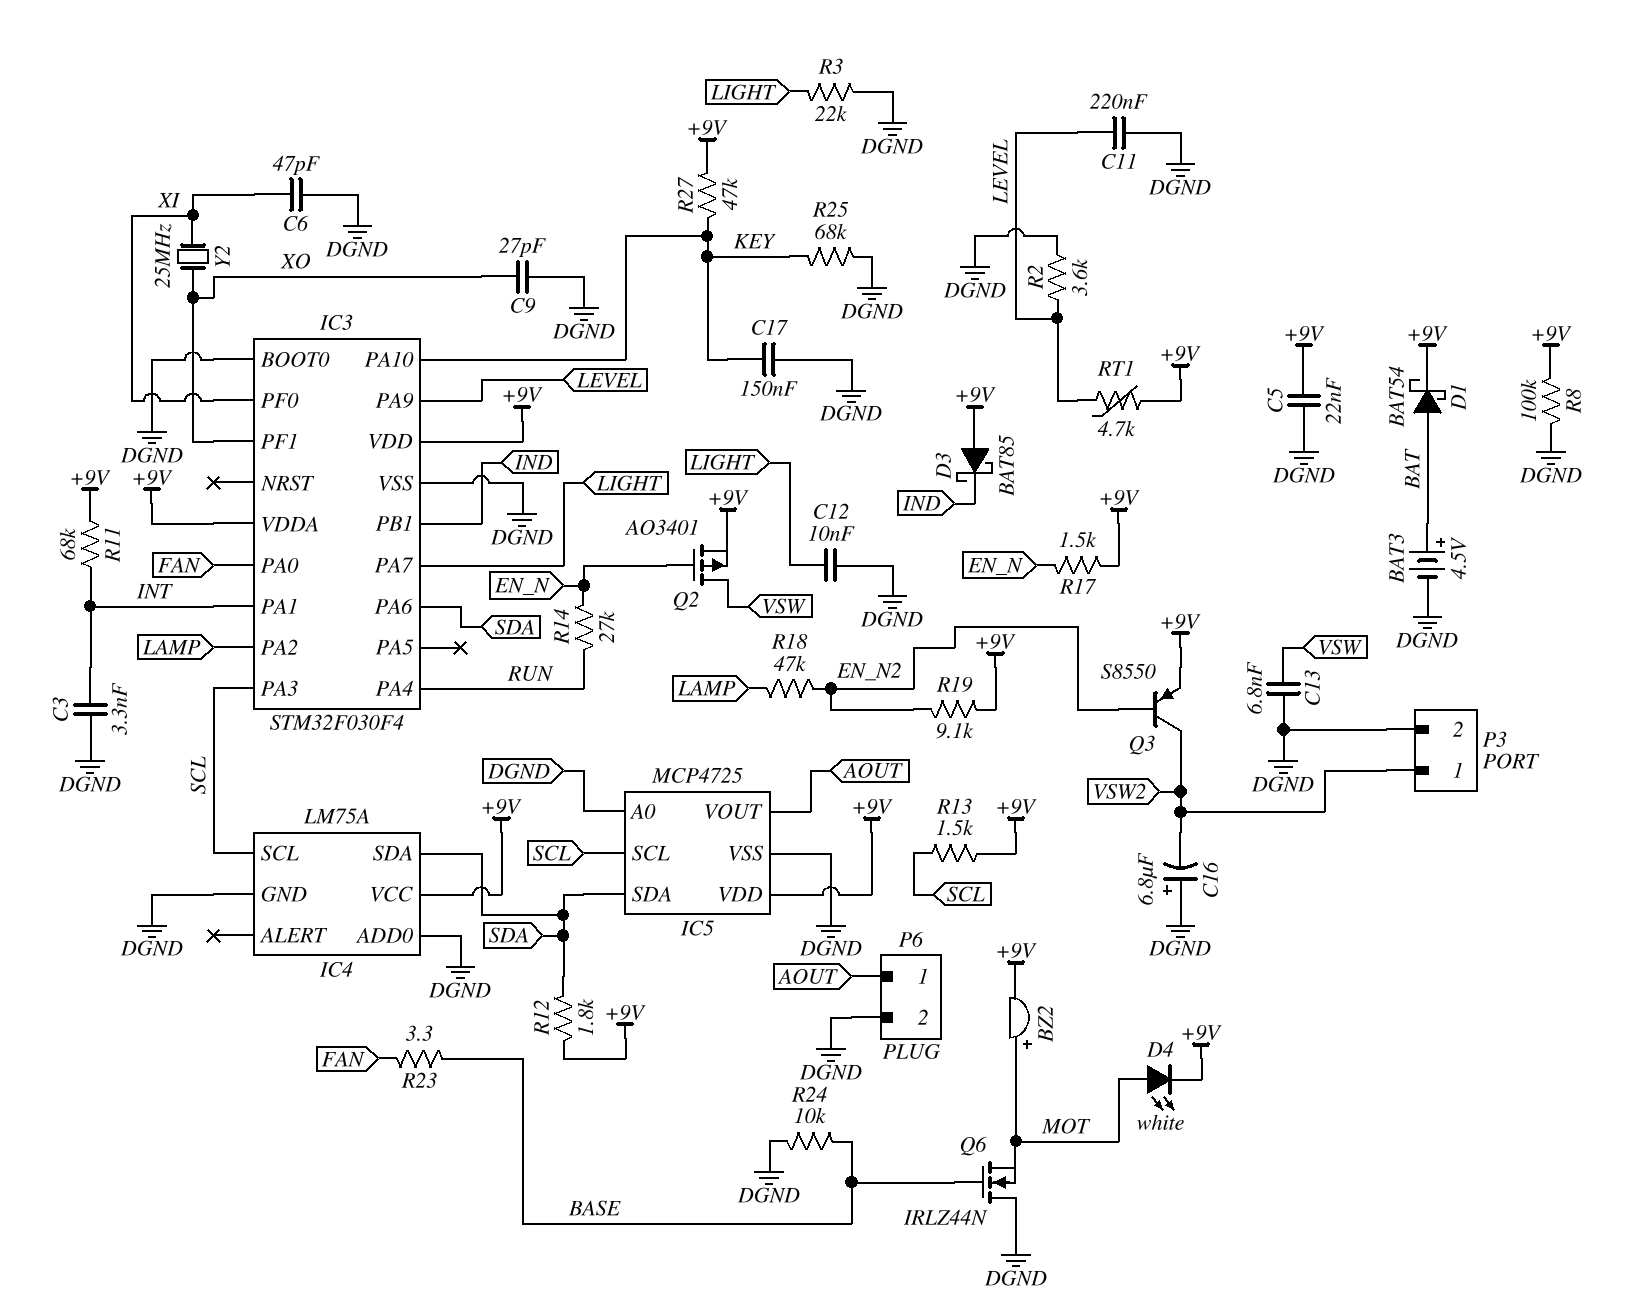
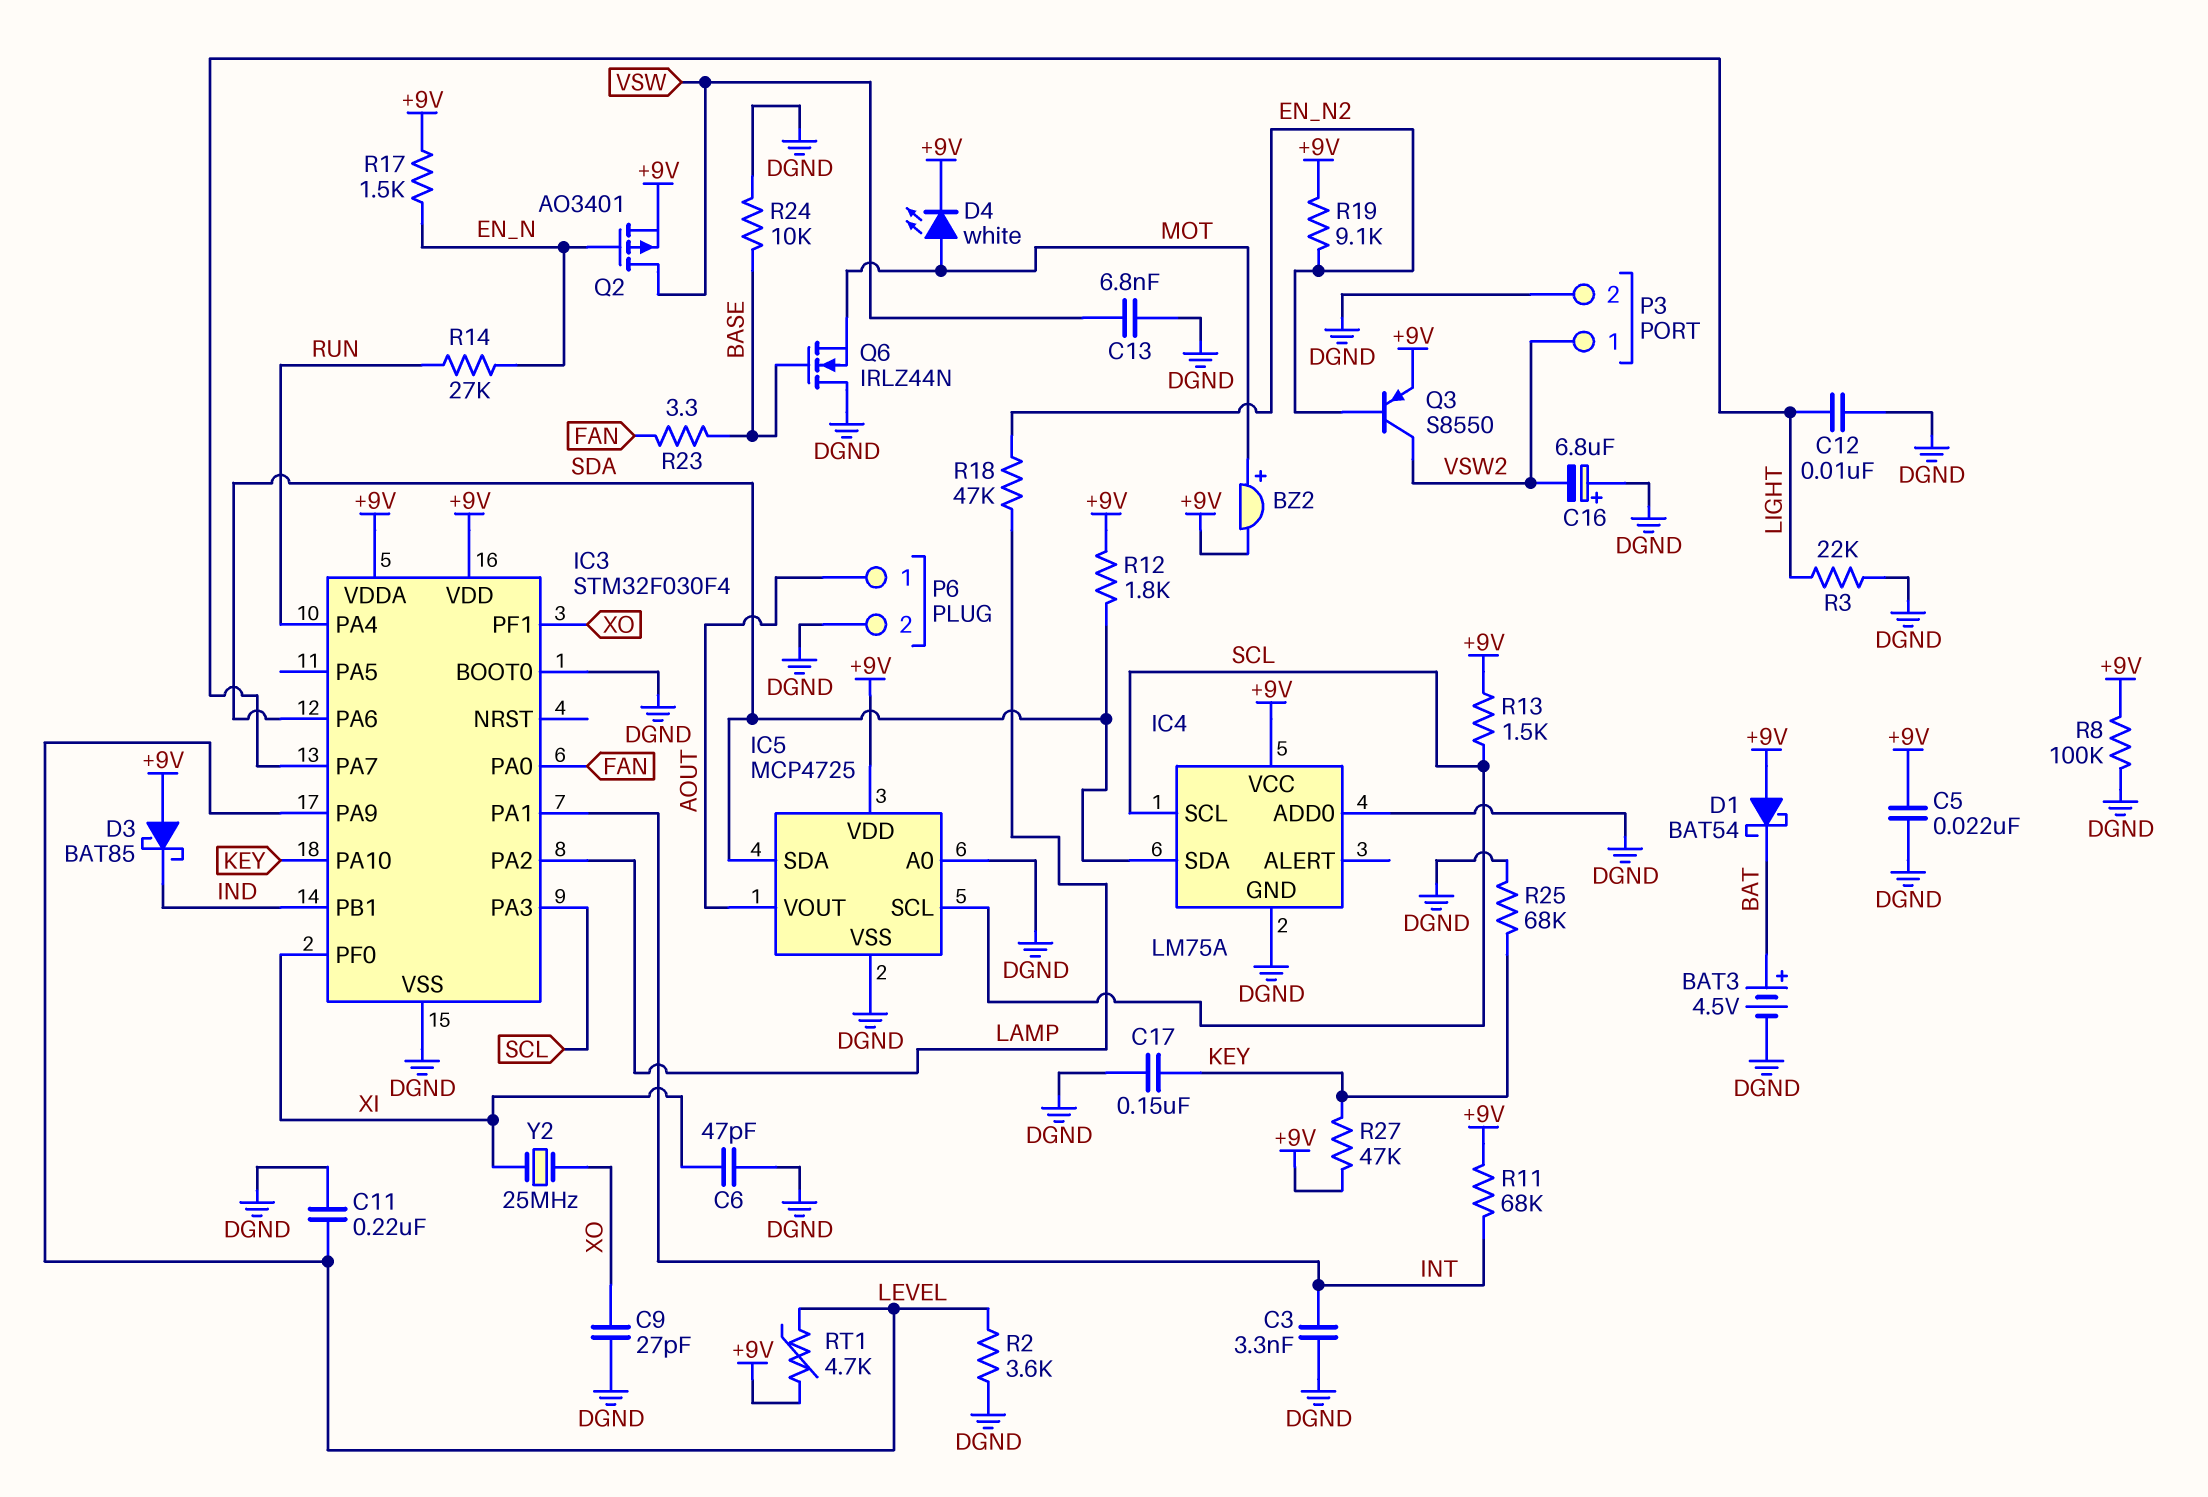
D1: schottky BAT54 (A BAT, K +9V) -> schottky BAT54 (A +9V, K BAT)

